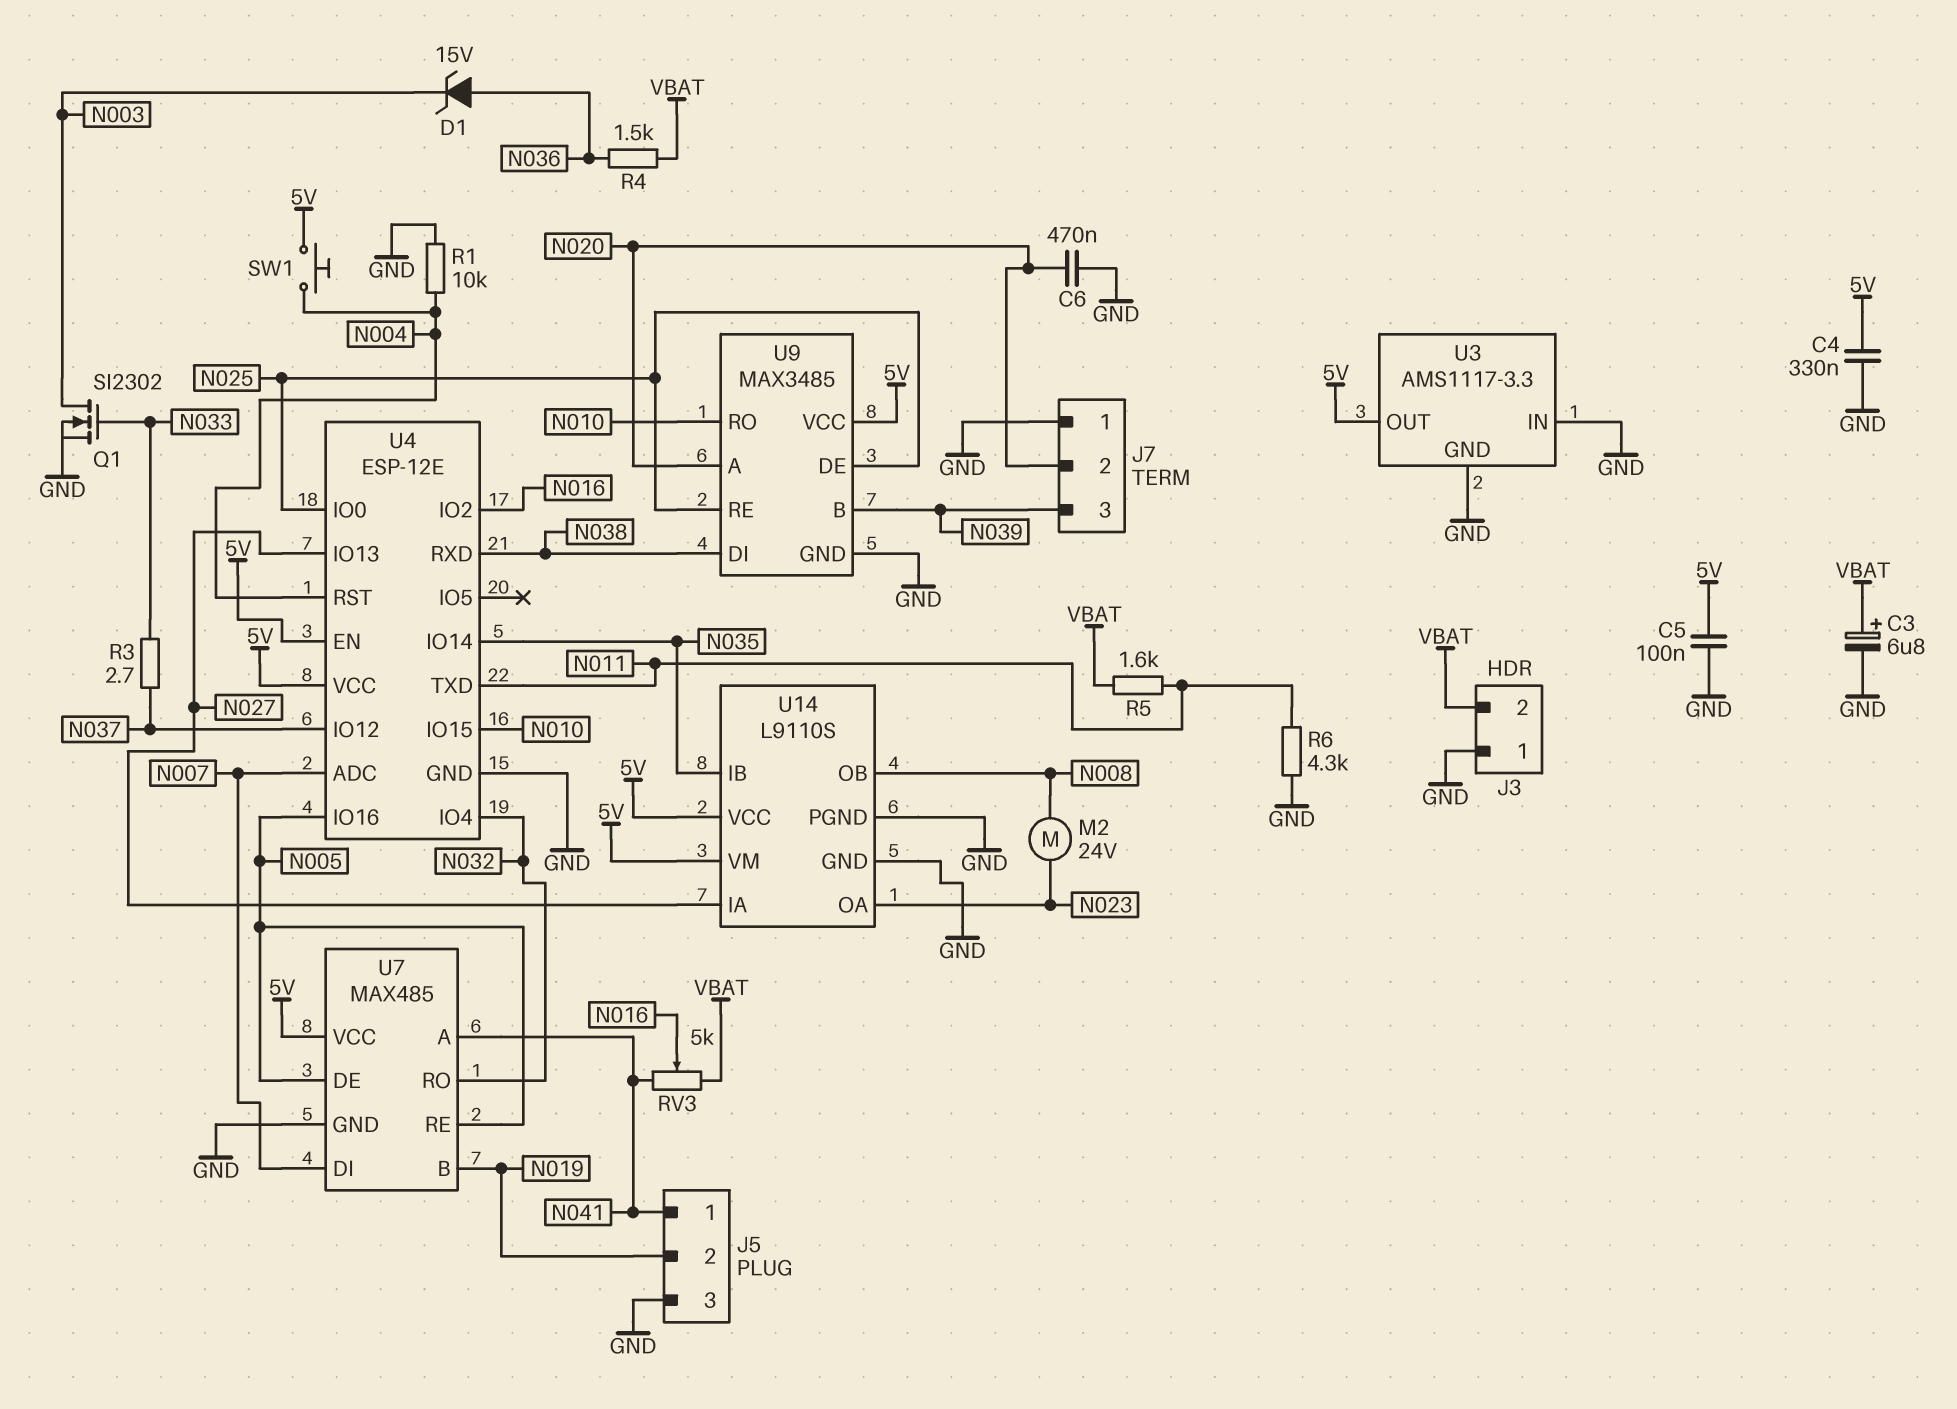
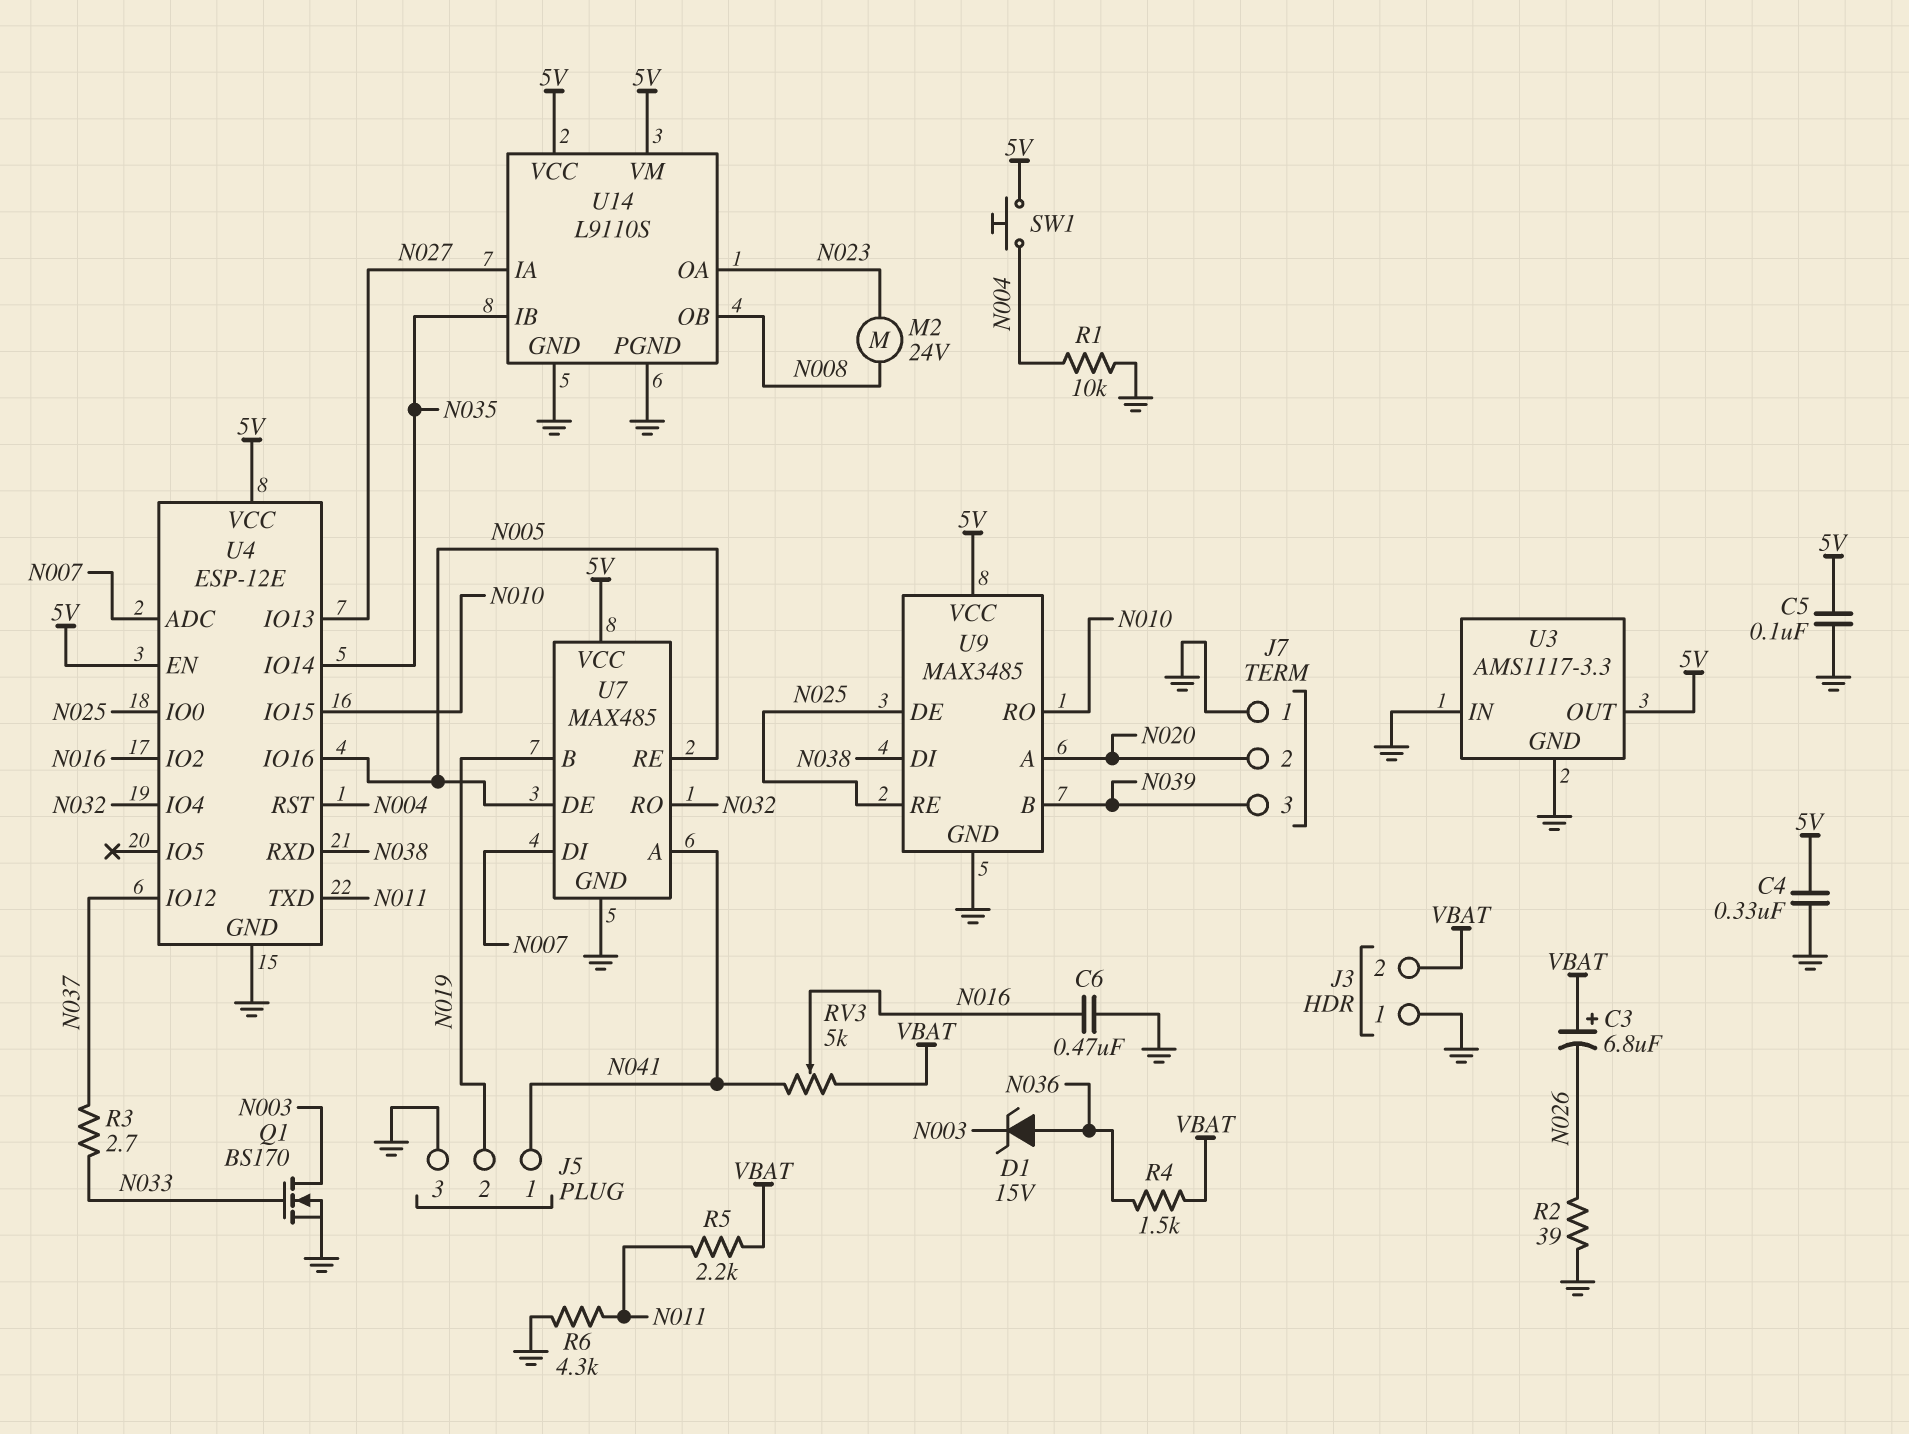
C3: 6.8uF (plus VBAT, minus GND) -> 6.8uF (plus VBAT, minus N026)
C6: 470nF (GND, N020) -> 470nF (GND, N016)
Q1: NMOS SI2302 (G N033, D N003, S GND) -> NMOS BS170 (G N033, D N003, S GND)
R2: none -> 39 (GND, N026)
R5: 1.6k (N011, VBAT) -> 2.2k (N011, VBAT)

